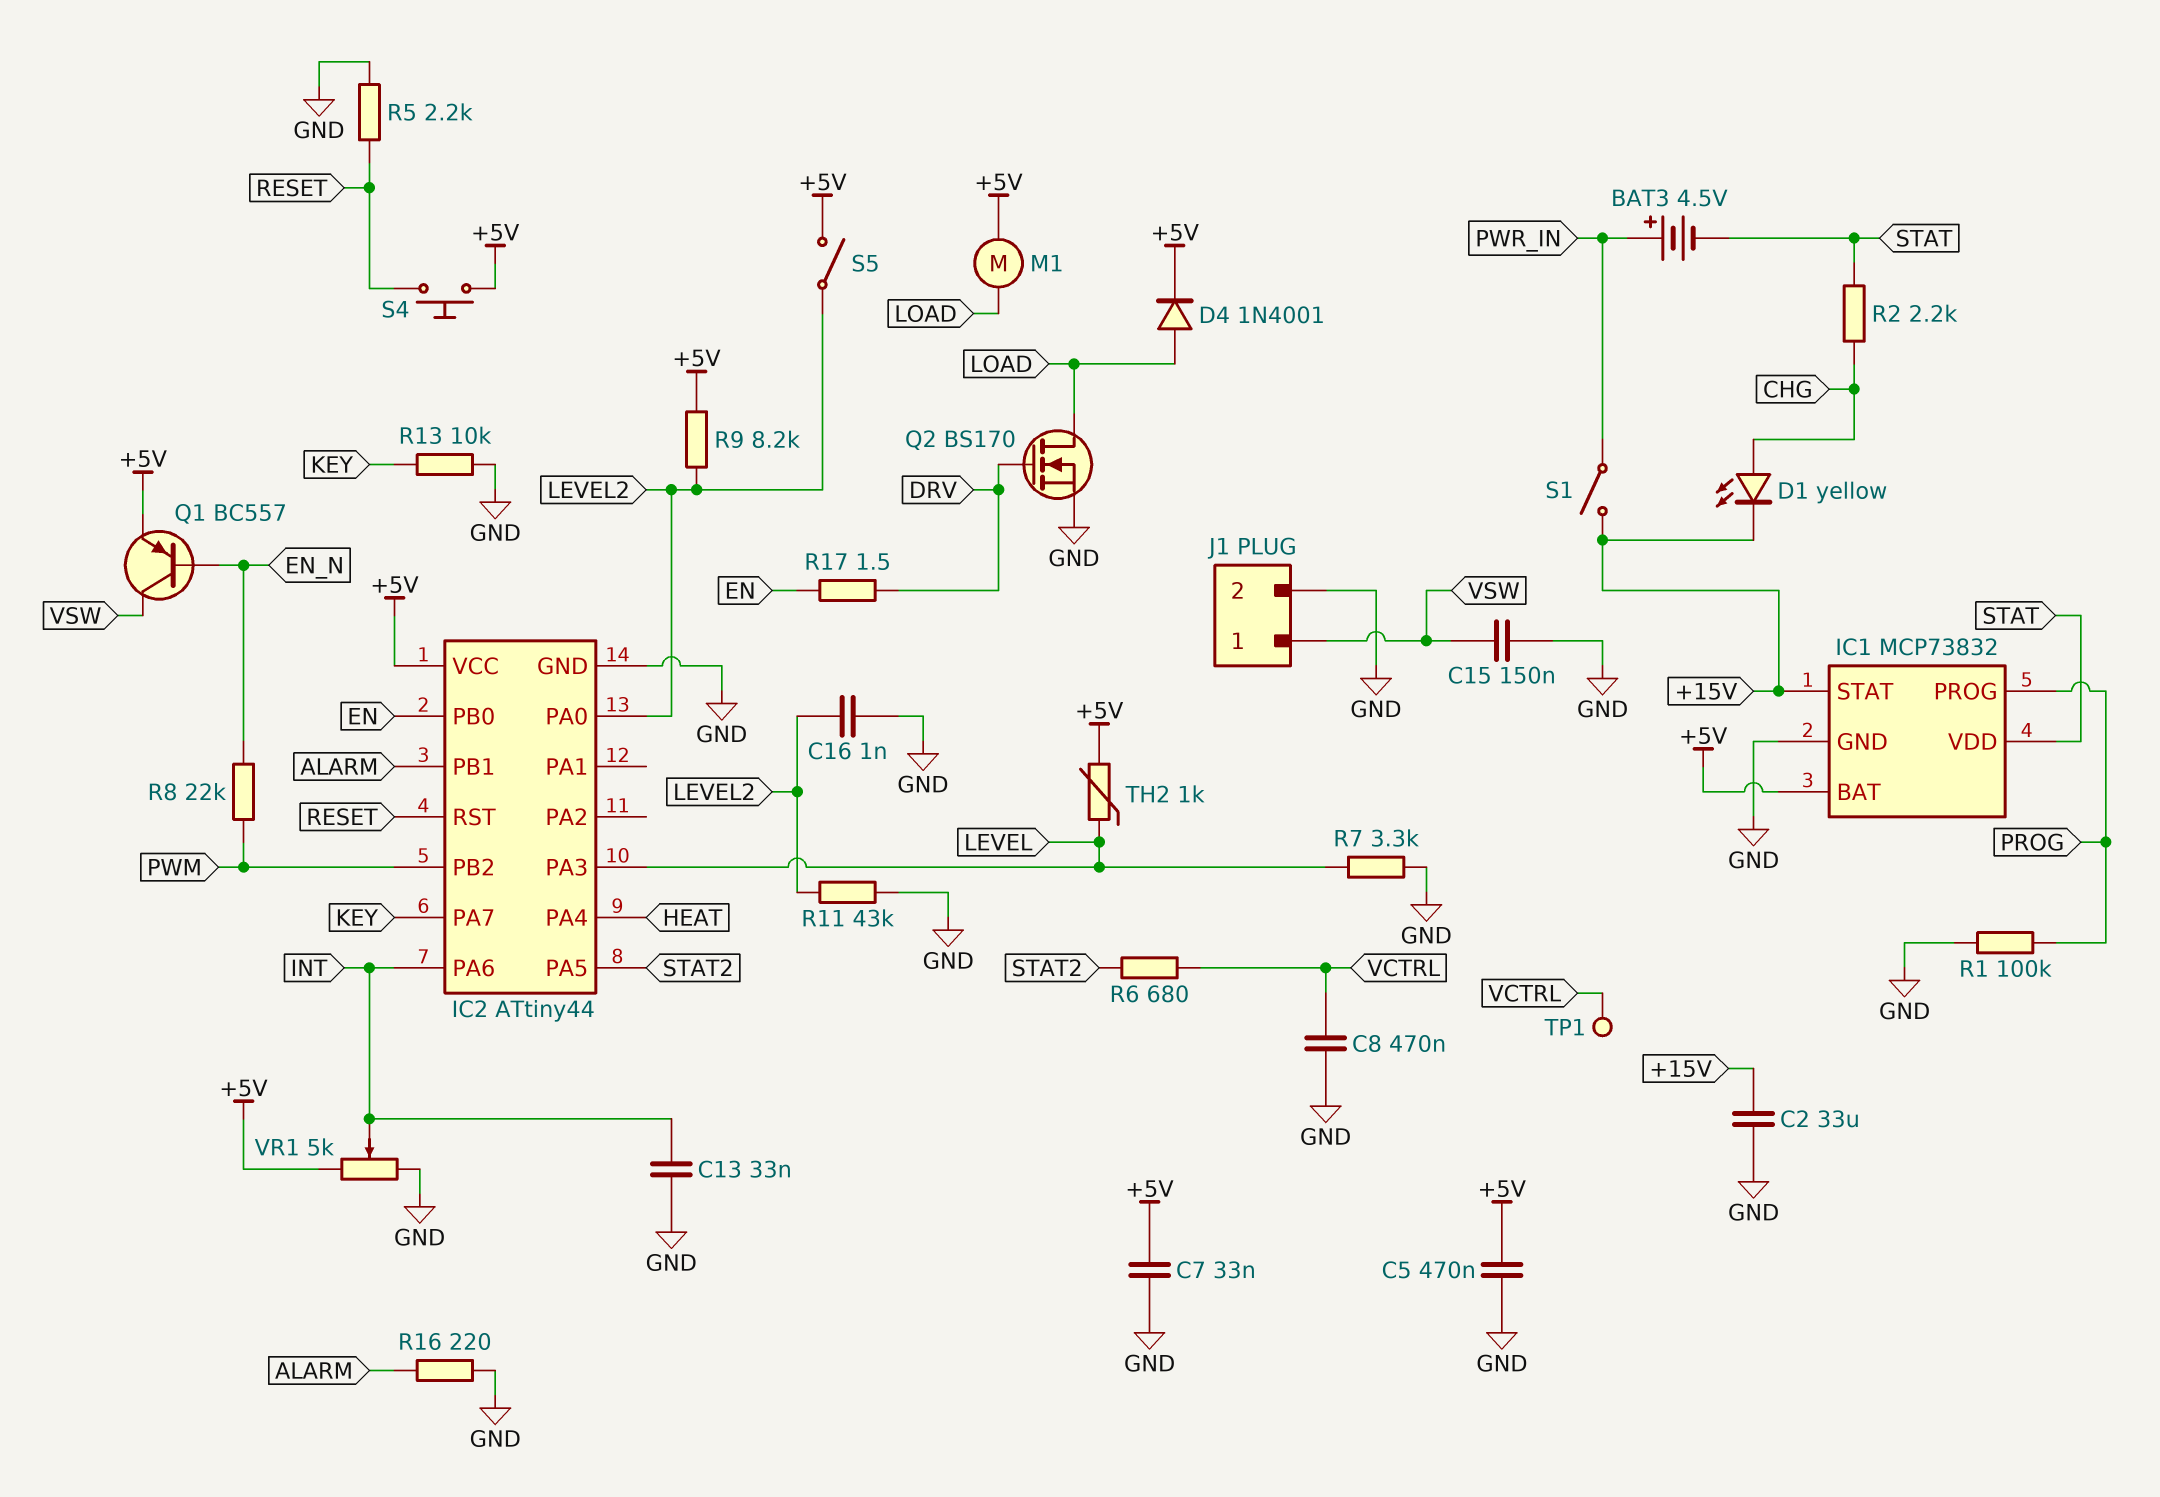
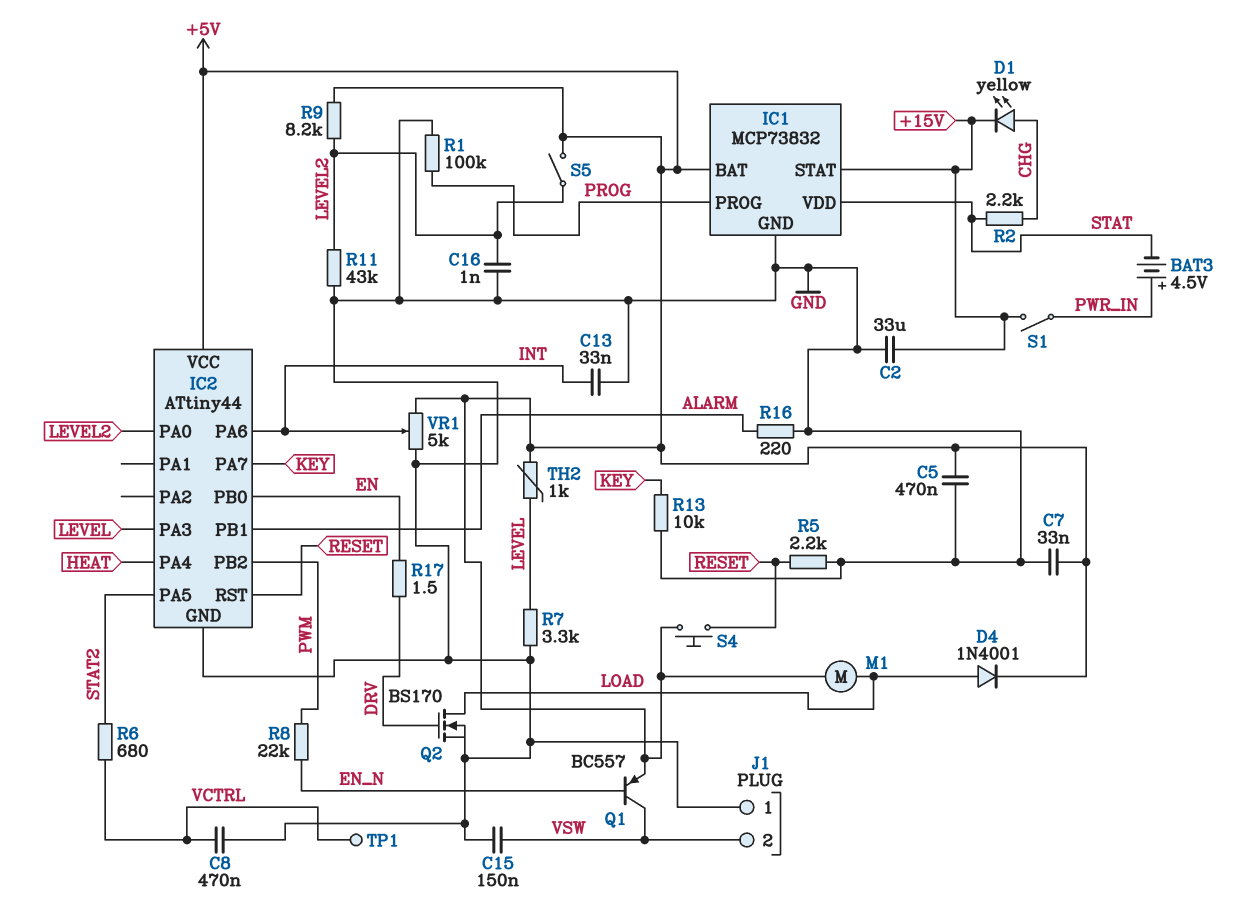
J1 pin 1: VSW -> GND
J1 pin 2: GND -> VSW

